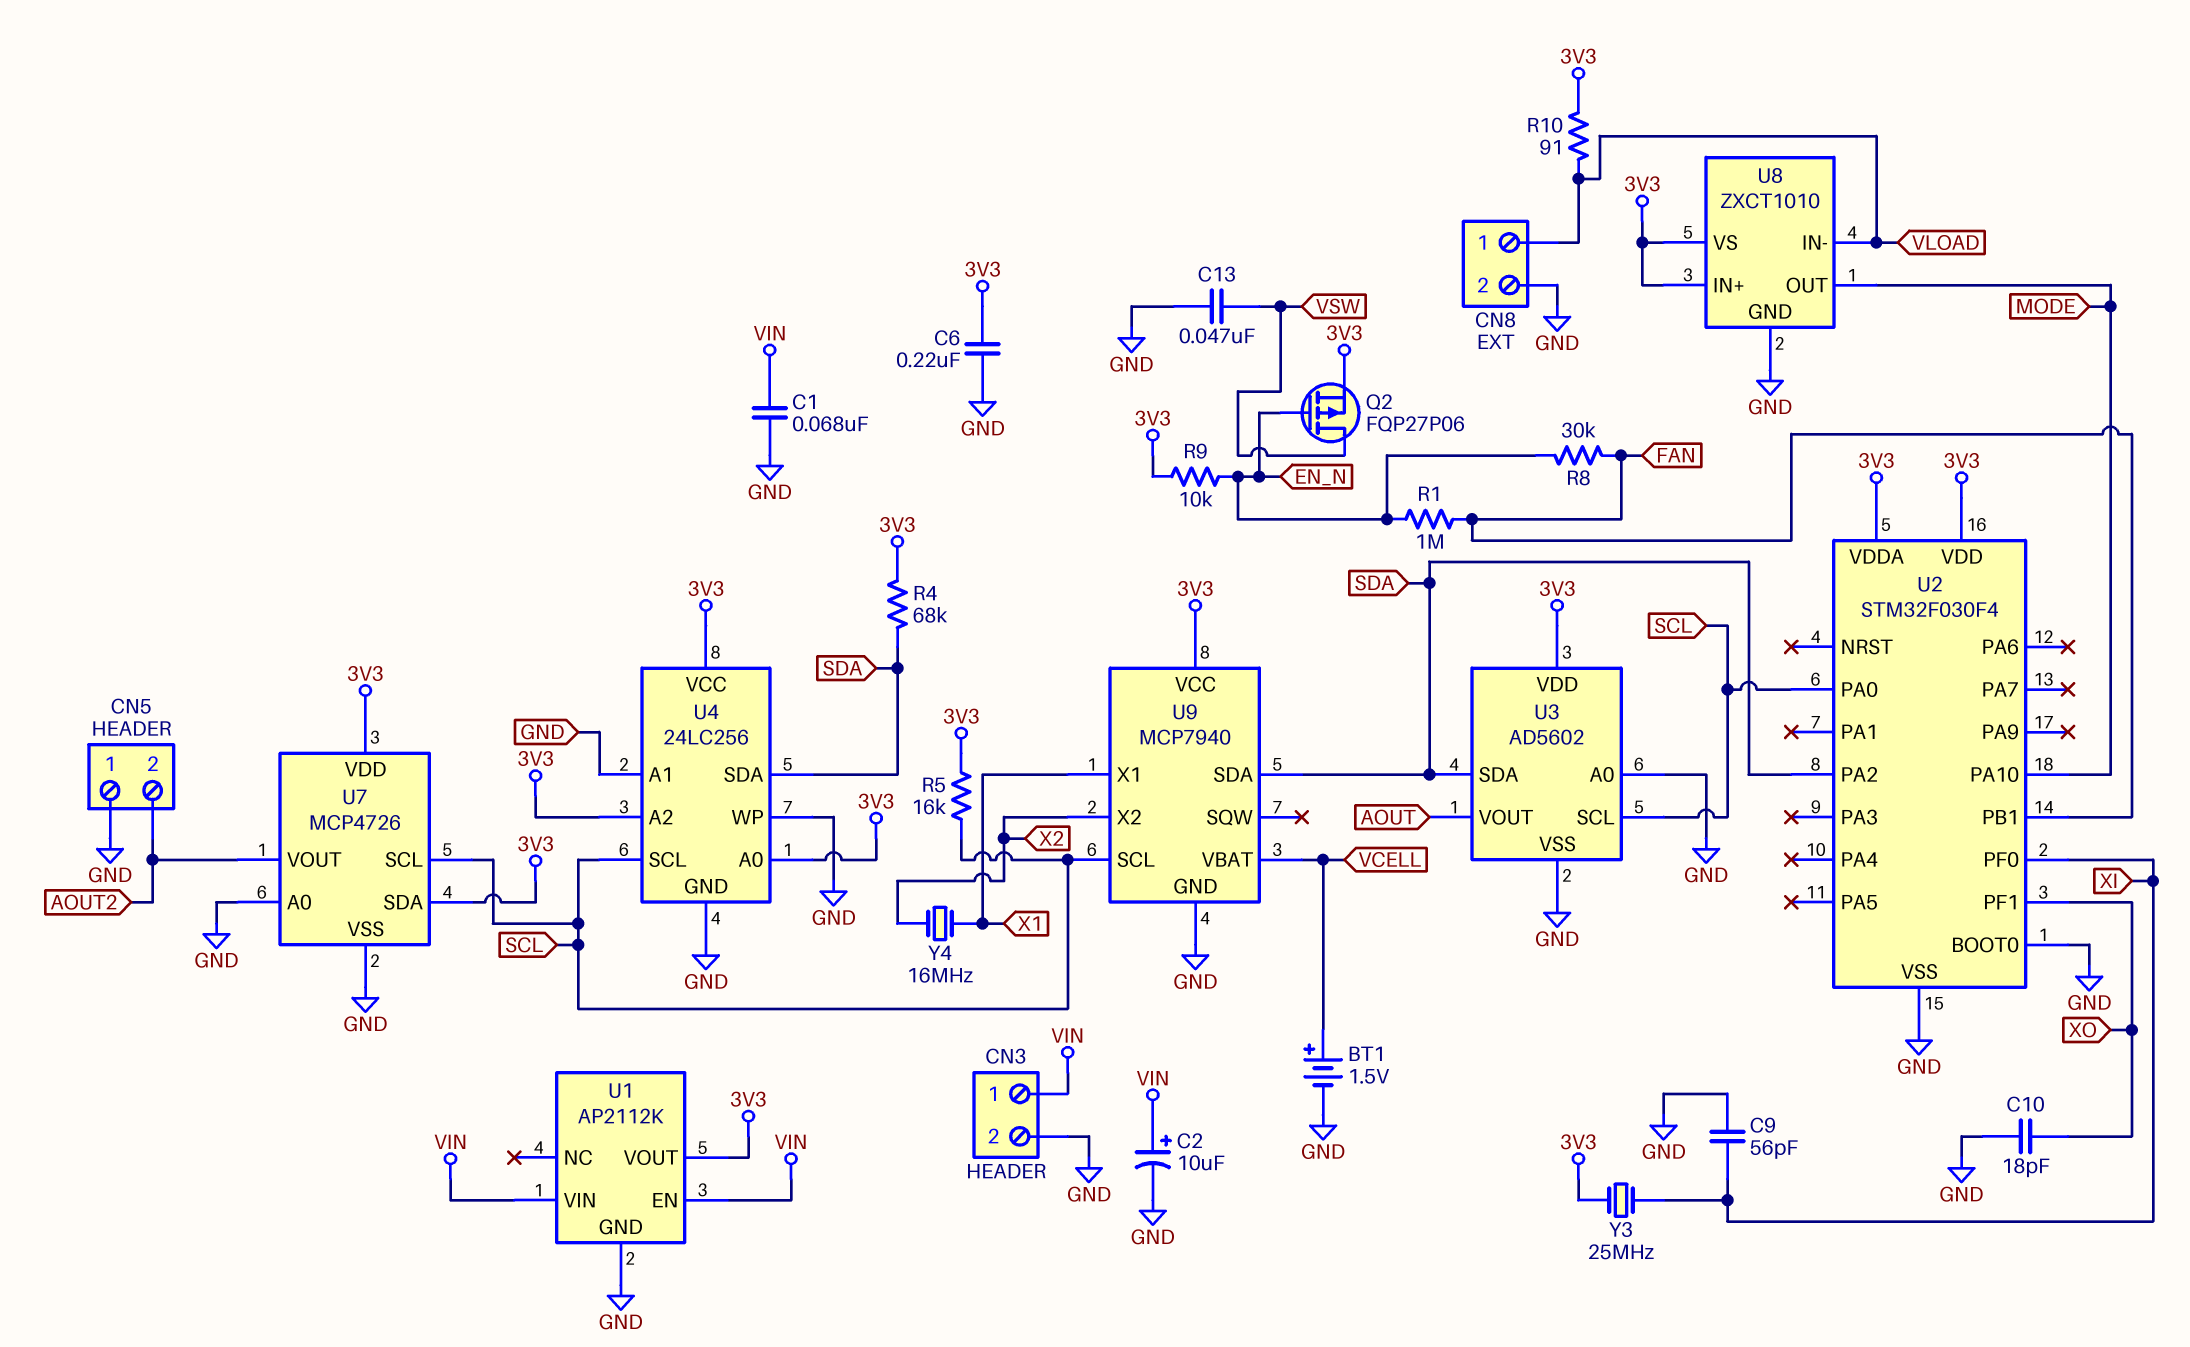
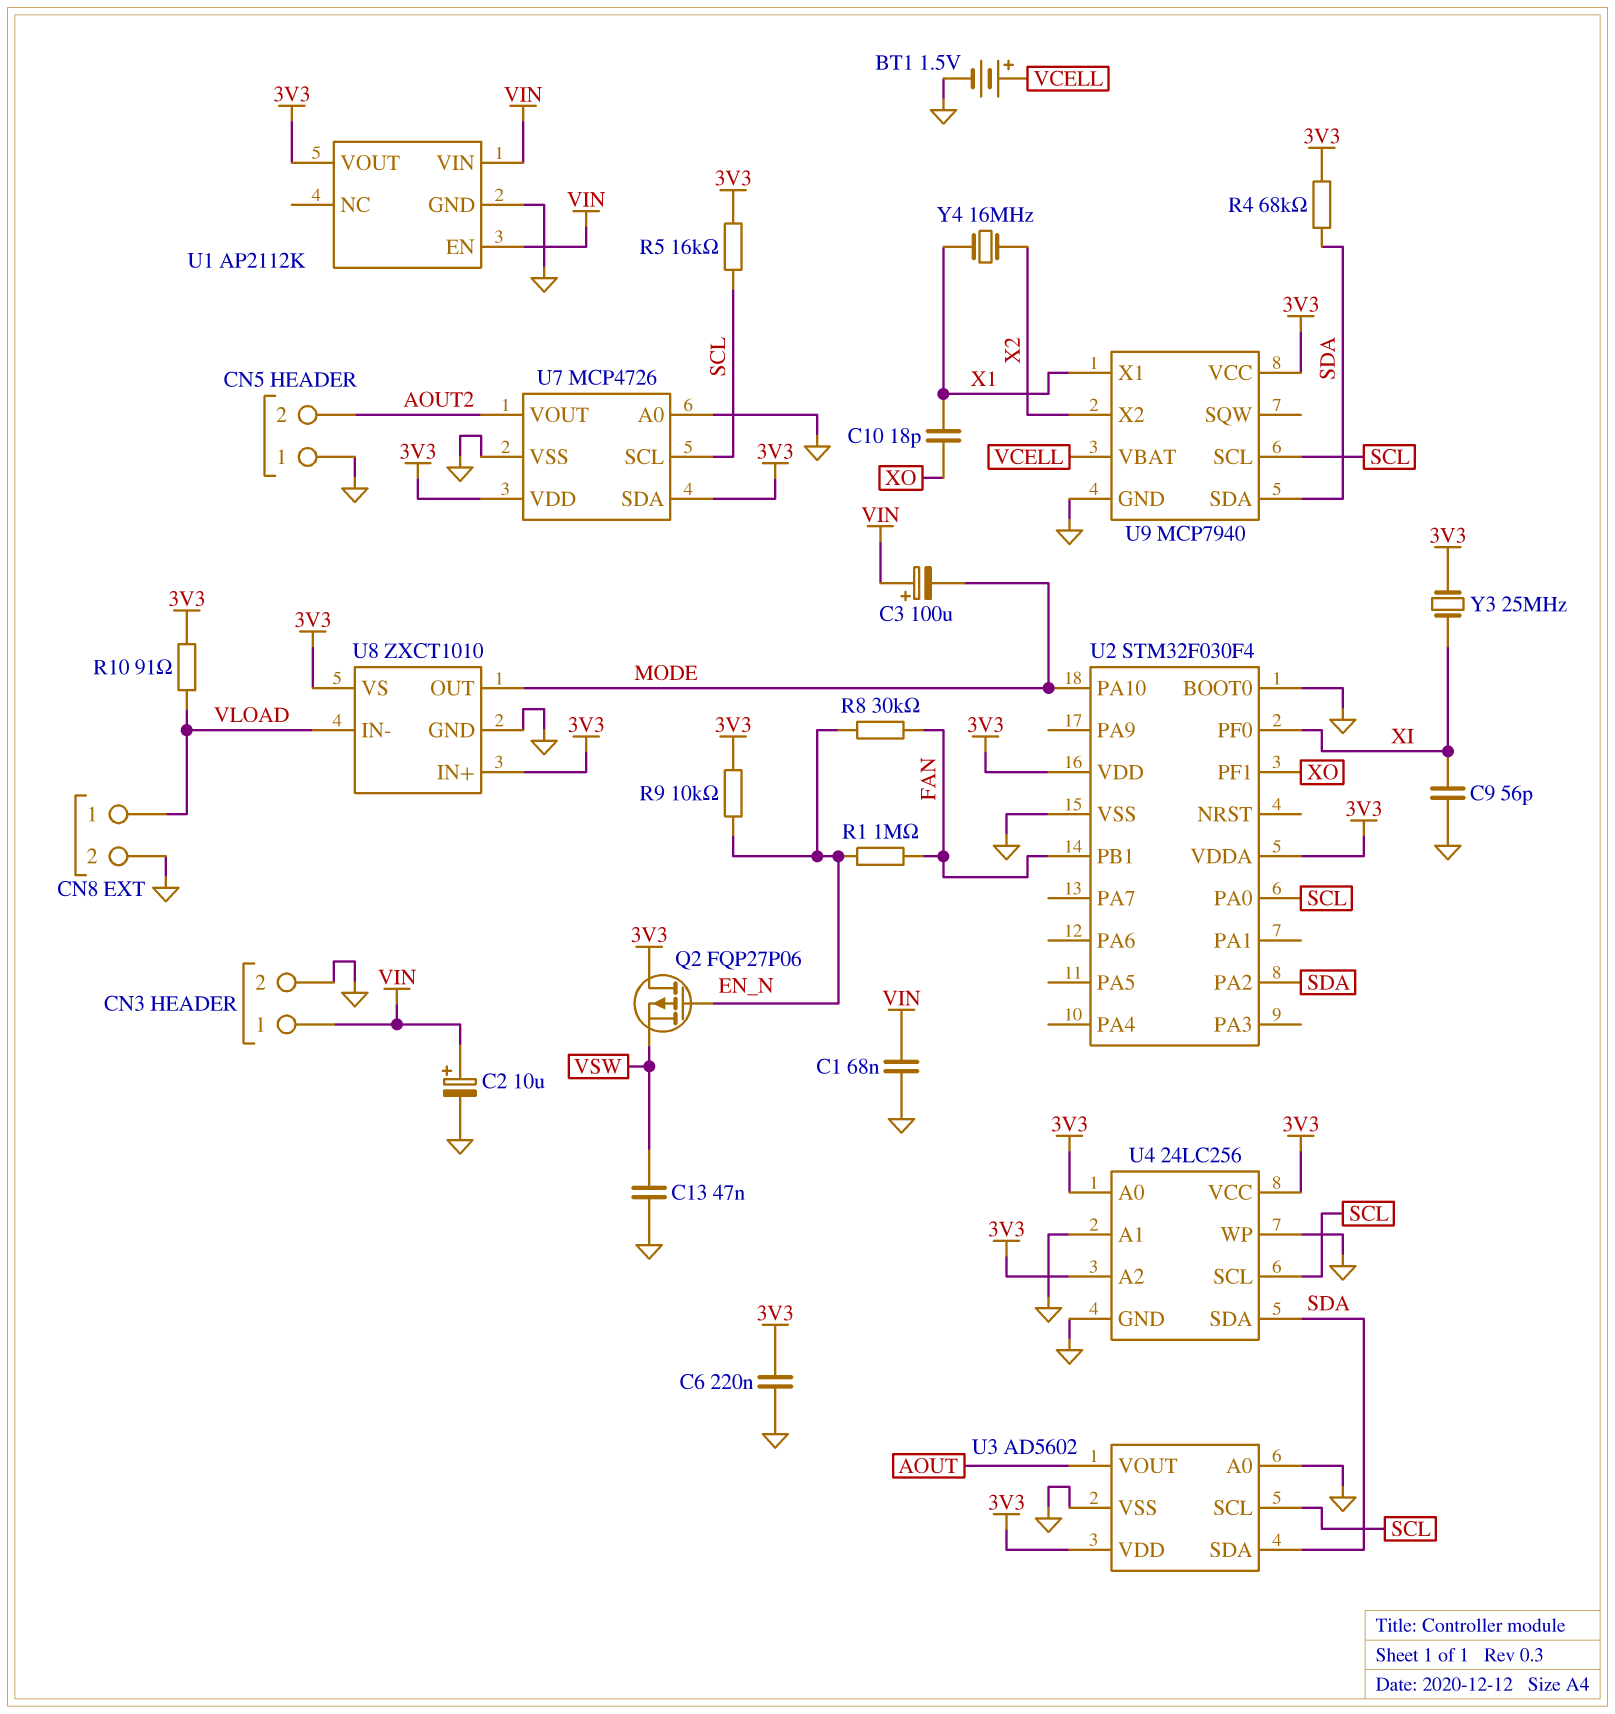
C3: none -> 100uF (plus VIN, minus MODE)
C10: 18pF (GND, XO) -> 18pF (X1, XO)
Q2: PMOS FQP27P06 (G EN_N, D VSW, S 3V3) -> PMOS FQP27P06 (G EN_N, D 3V3, S VSW)

